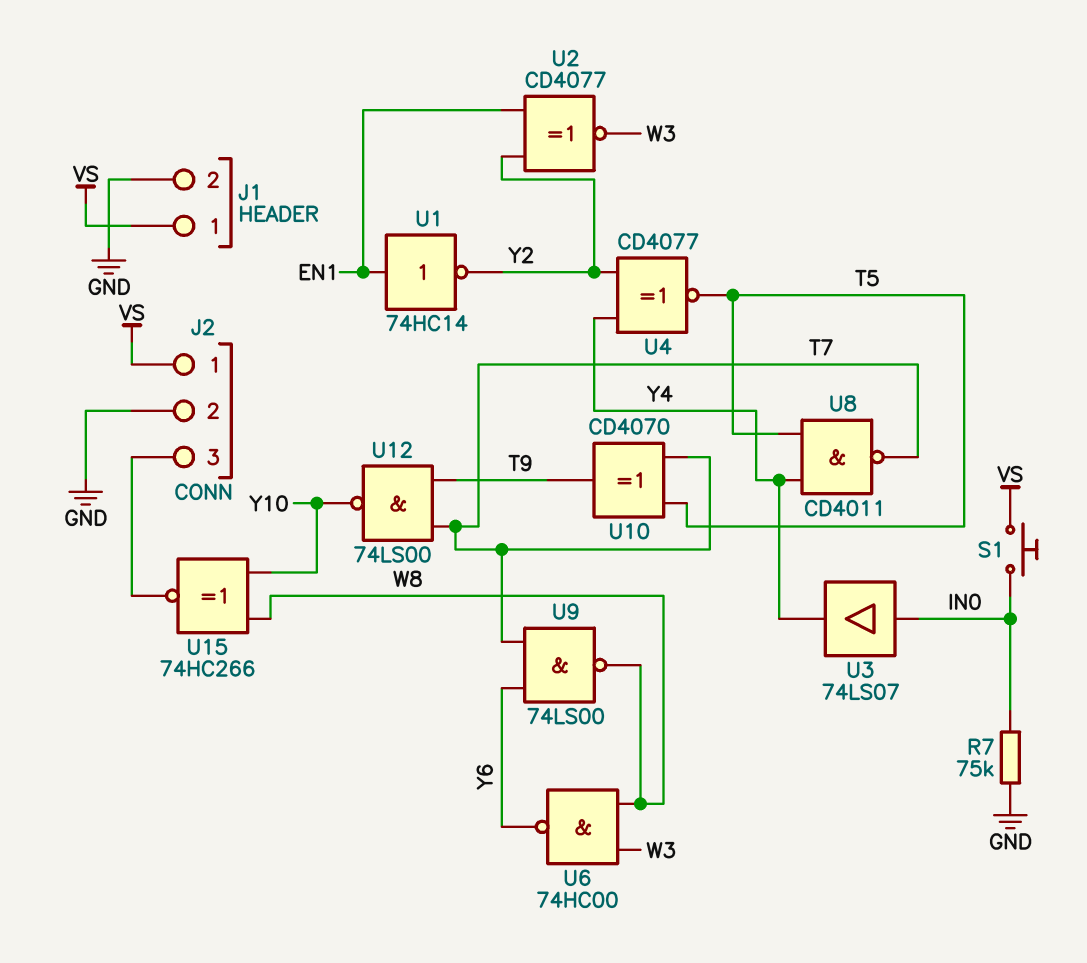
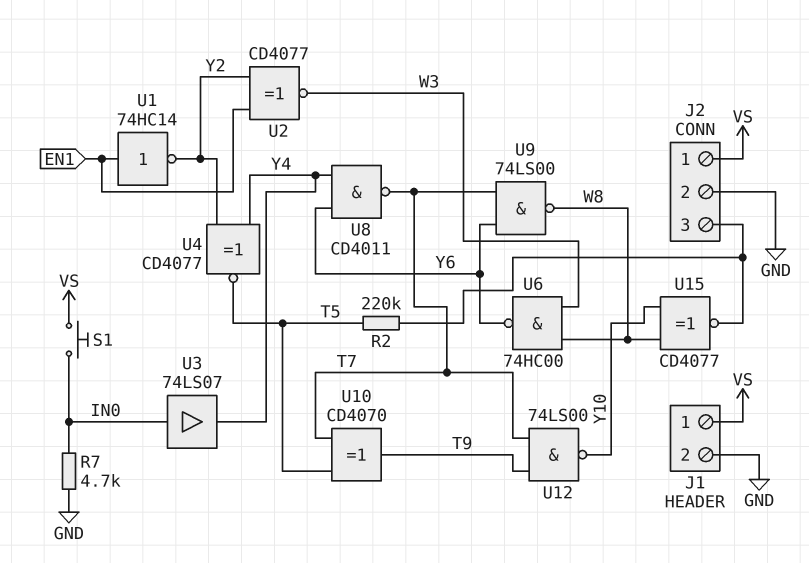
R2: none -> 220k (J2/3, T5)
R7: 75k (GND, IN0) -> 4.7k (GND, IN0)
U8: NAND CD4011 (in T5, in Y4, out T7) -> NAND CD4011 (in Y4, in Y6, out T7)
U15: XNOR 74HC266 (in W8, in Y10, out J2/3) -> XNOR CD4077 (in W8, in Y10, out J2/3)

